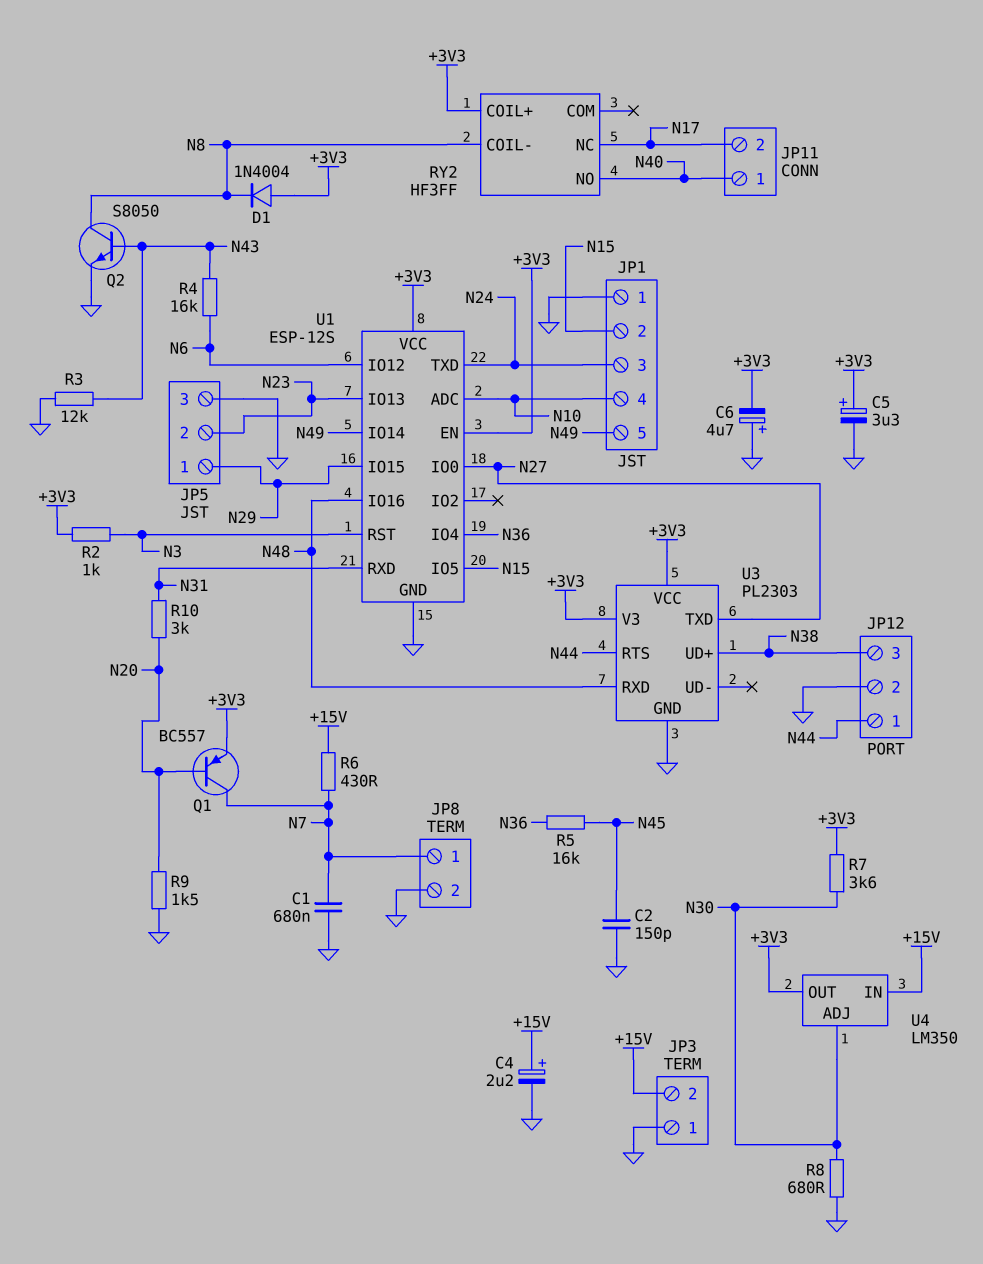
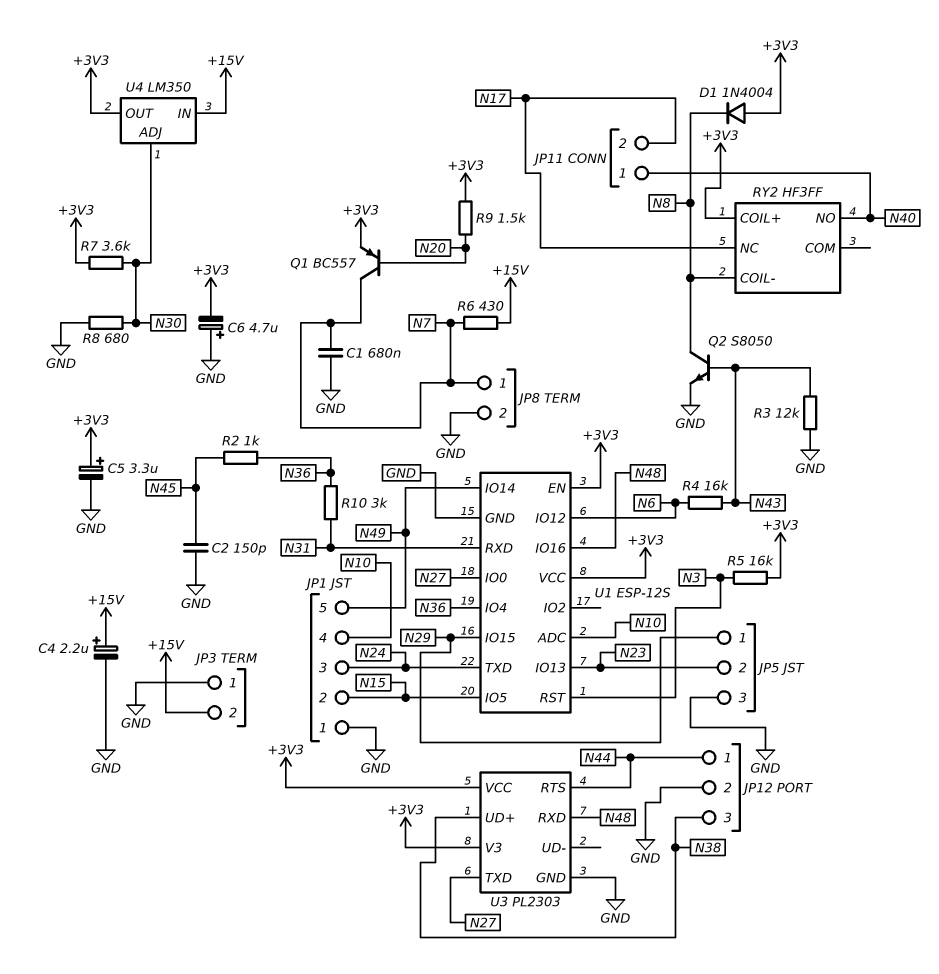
R2: 1k (+3V3, N3) -> 1k (N36, N45)
R5: 16k (N36, N45) -> 16k (+3V3, N3)
R9: 1.5k (GND, N20) -> 1.5k (+3V3, N20)
R10: 3k (N20, N31) -> 3k (N31, N36)

